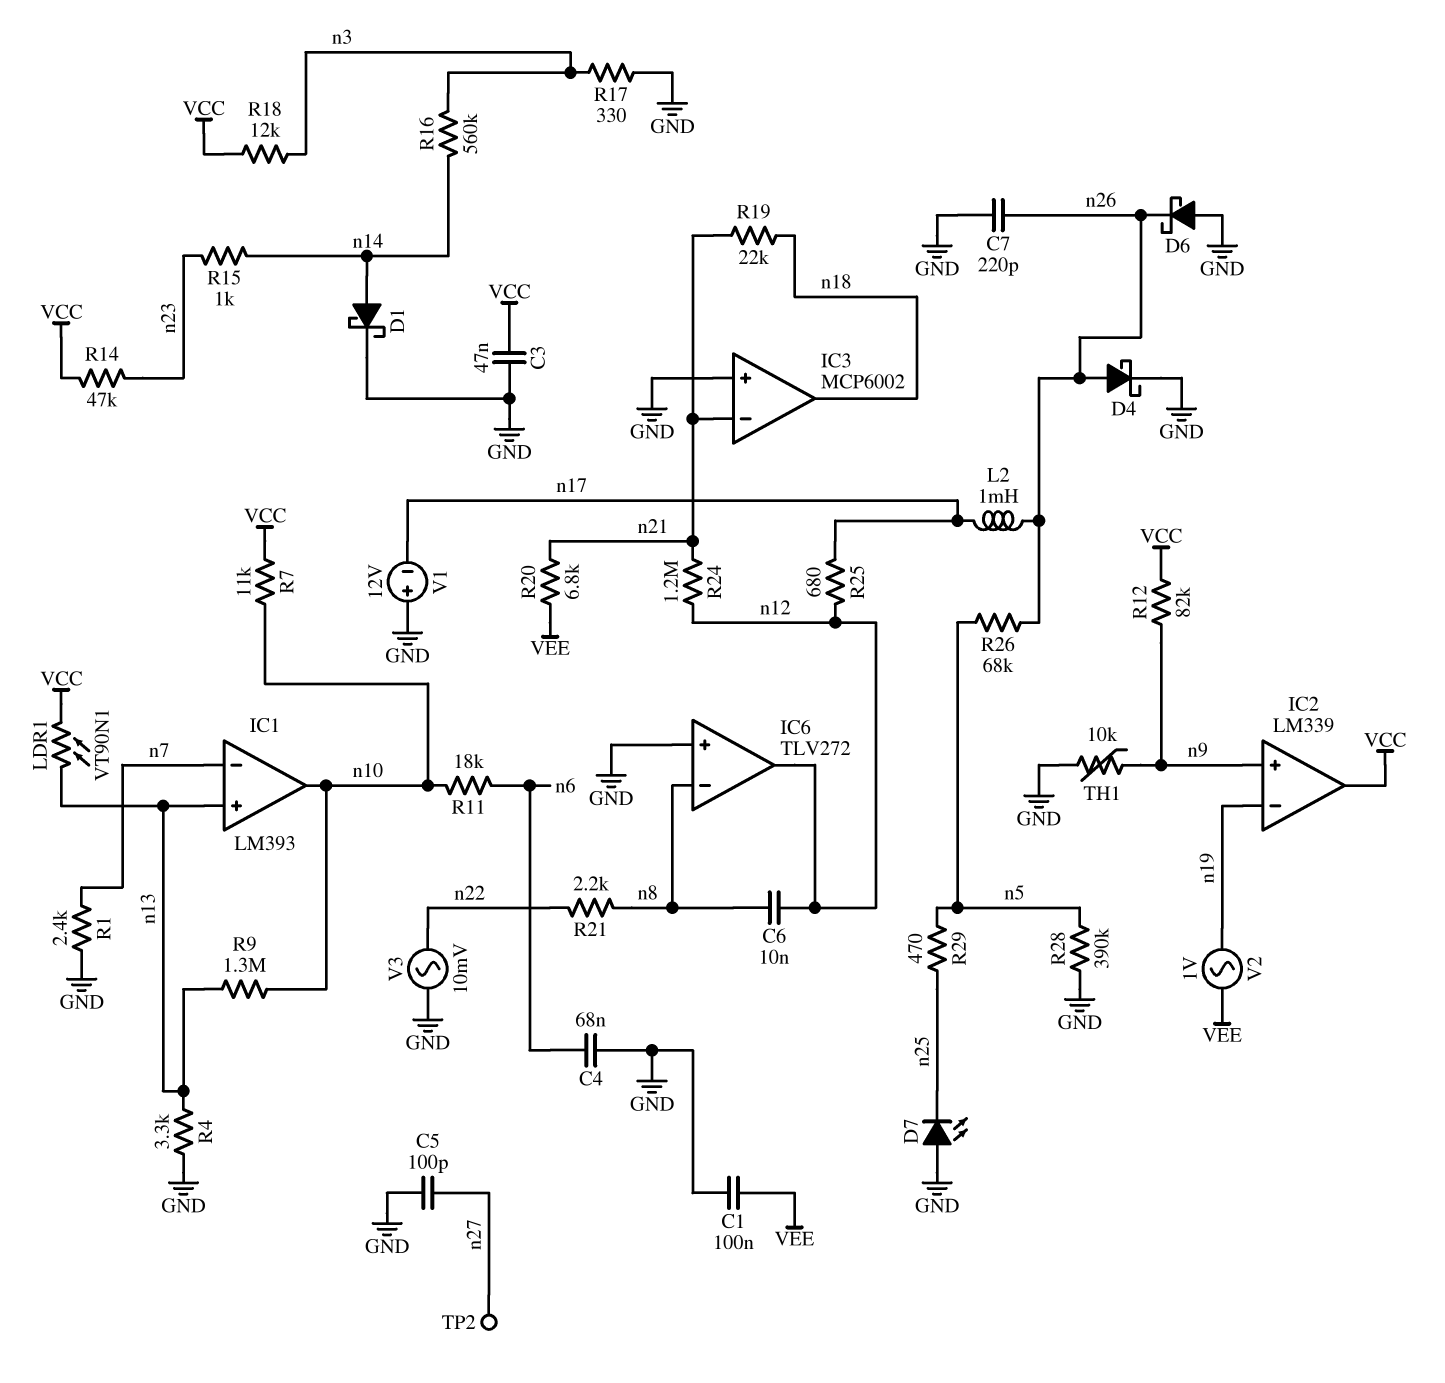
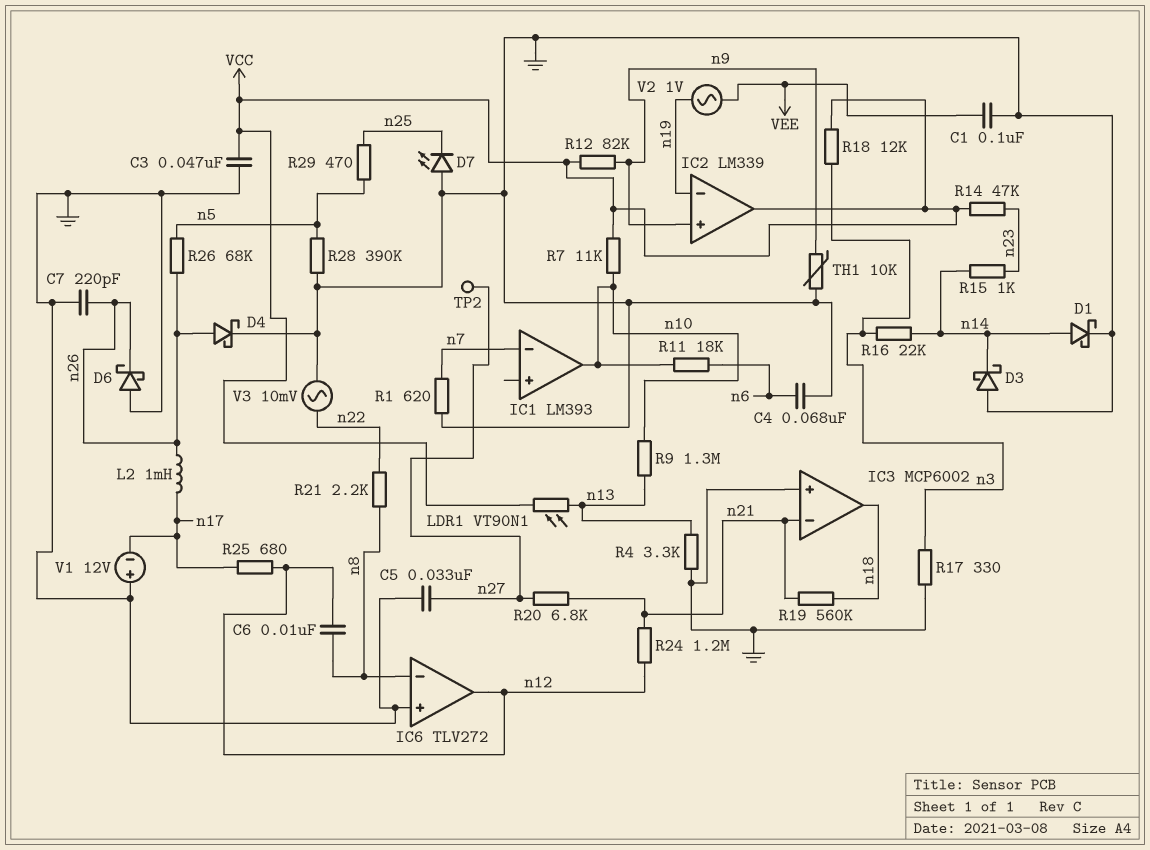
C5: 100pF (GND, n27) -> 33nF (GND, n27)
D3: none -> schottky (A GND, K n14)
IC1 pin in+: n13 -> none
R1: 2.4k (GND, n7) -> 620 (GND, n7)
R16: 560k (n3, n14) -> 22k (n3, n14)
R19: 22k (n18, n21) -> 560k (n18, n21)
R20: 6.8k (VEE, n21) -> 6.8k (n21, n27)

